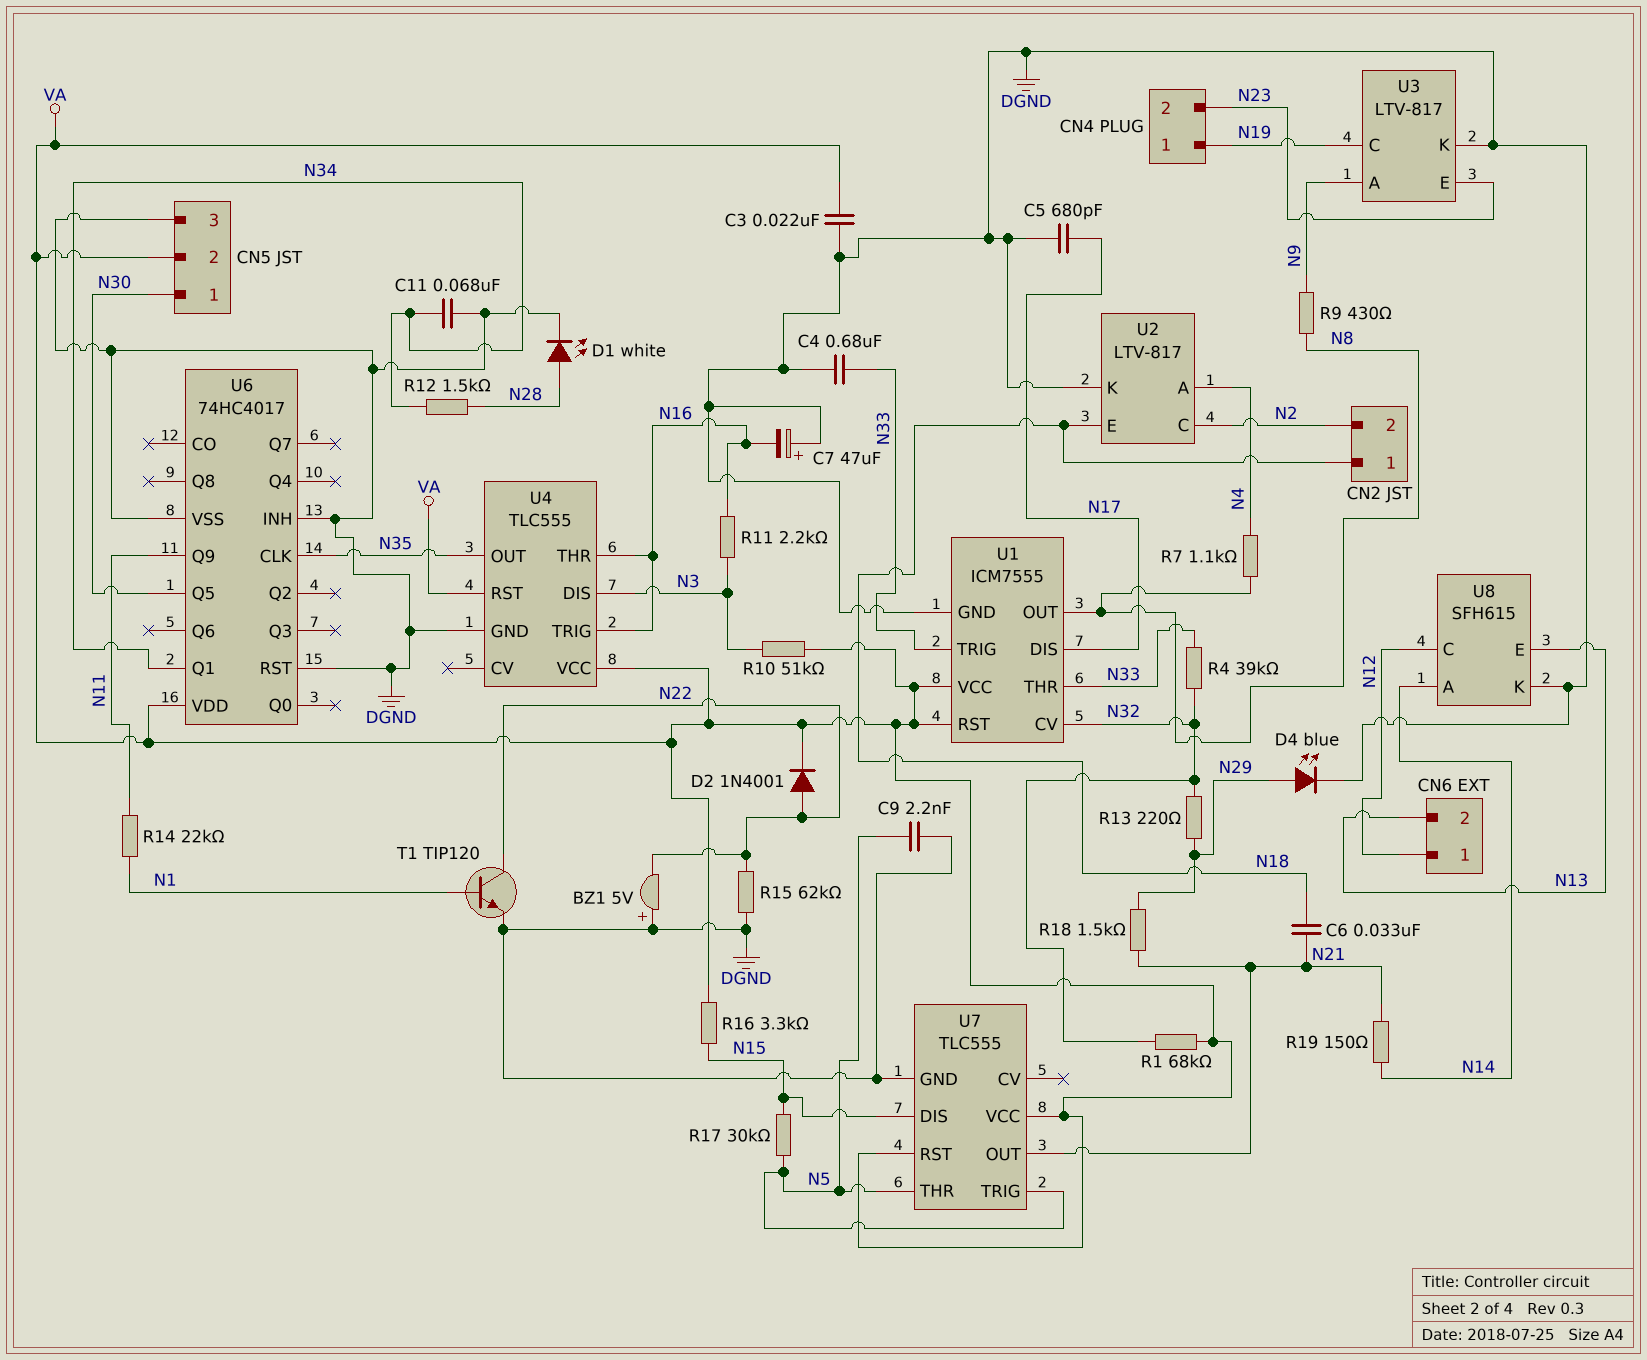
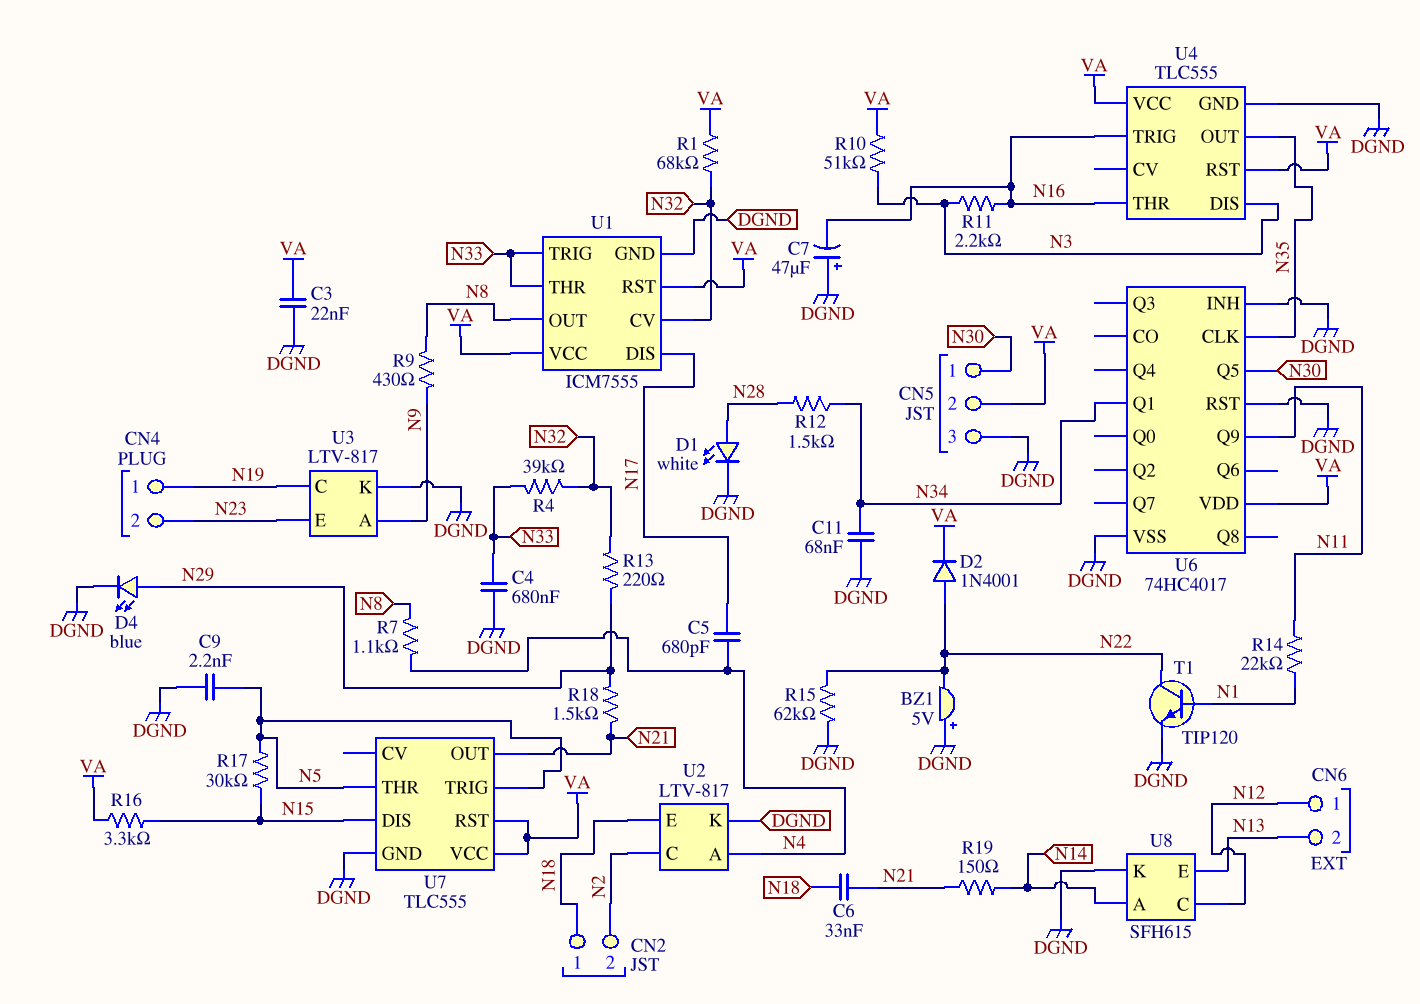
C5: 680pF (DGND, N17) -> 680pF (N4, N17)

